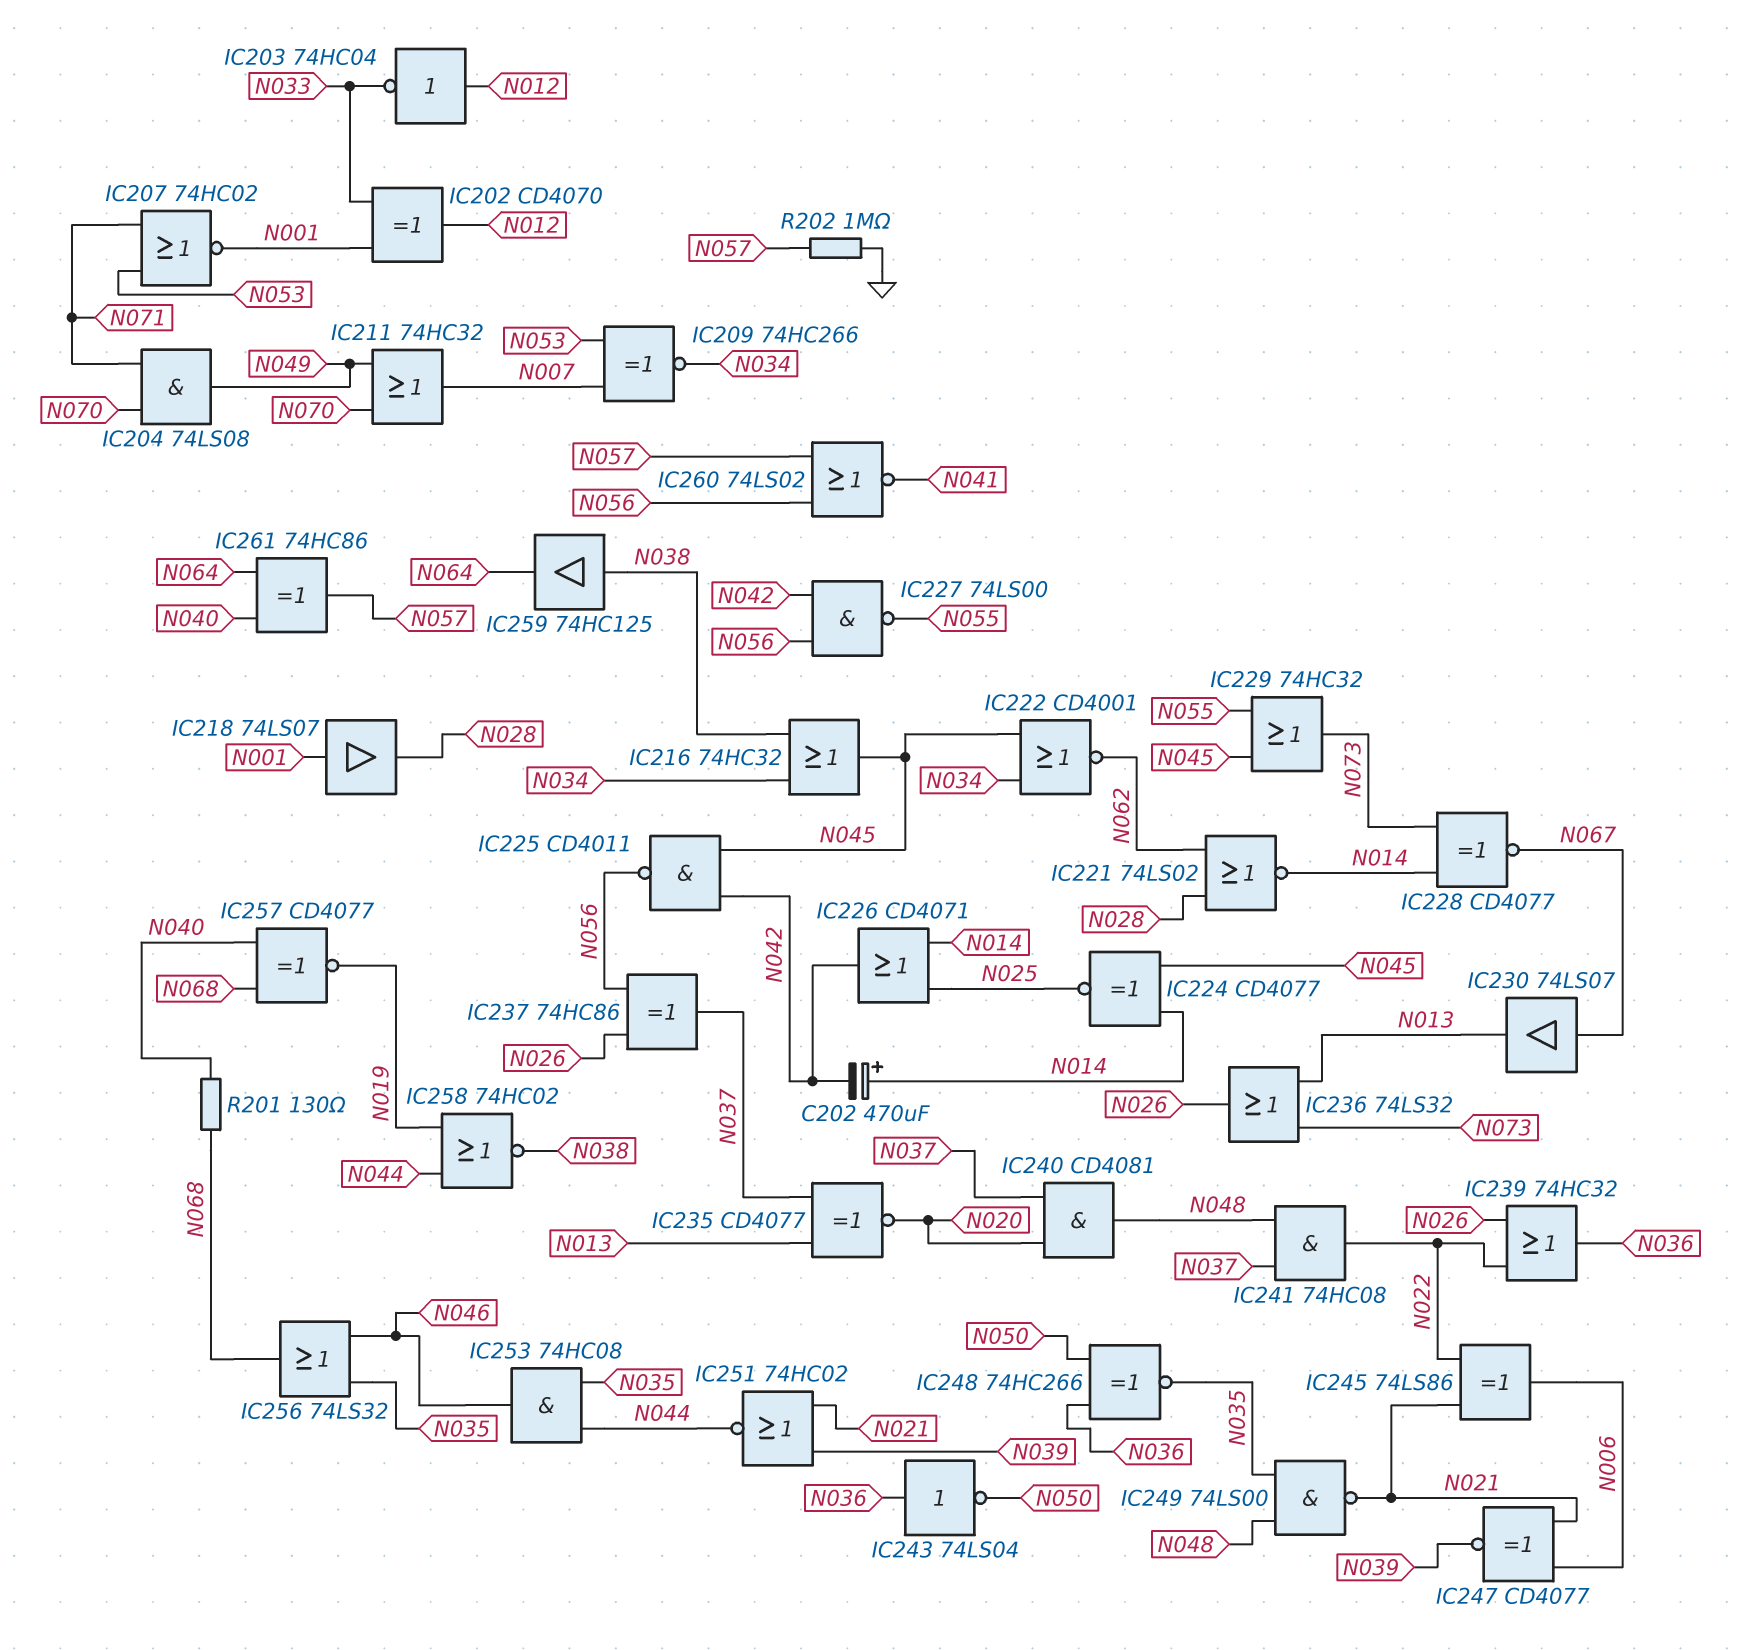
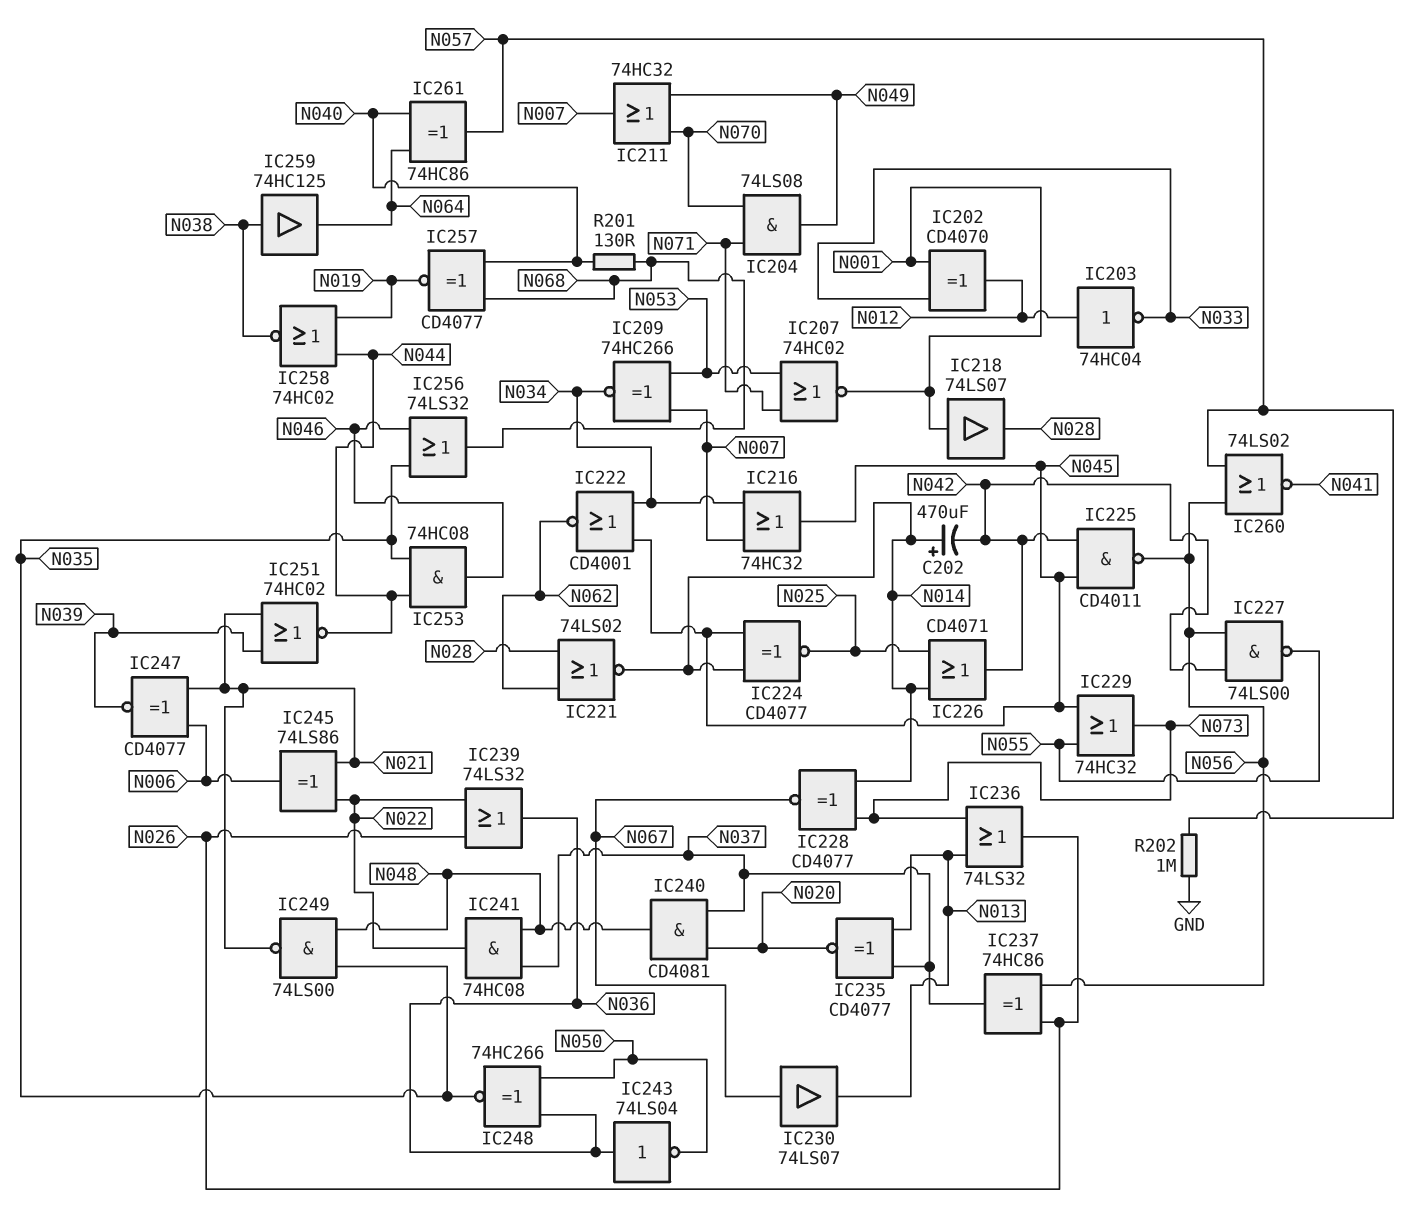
IC216: OR 74HC32 (in N034, in N038, out N045) -> OR 74HC32 (in N007, in N034, out N045)
IC239: OR 74HC32 (in N022, in N026, out N036) -> OR 74LS32 (in N022, in N026, out N036)

